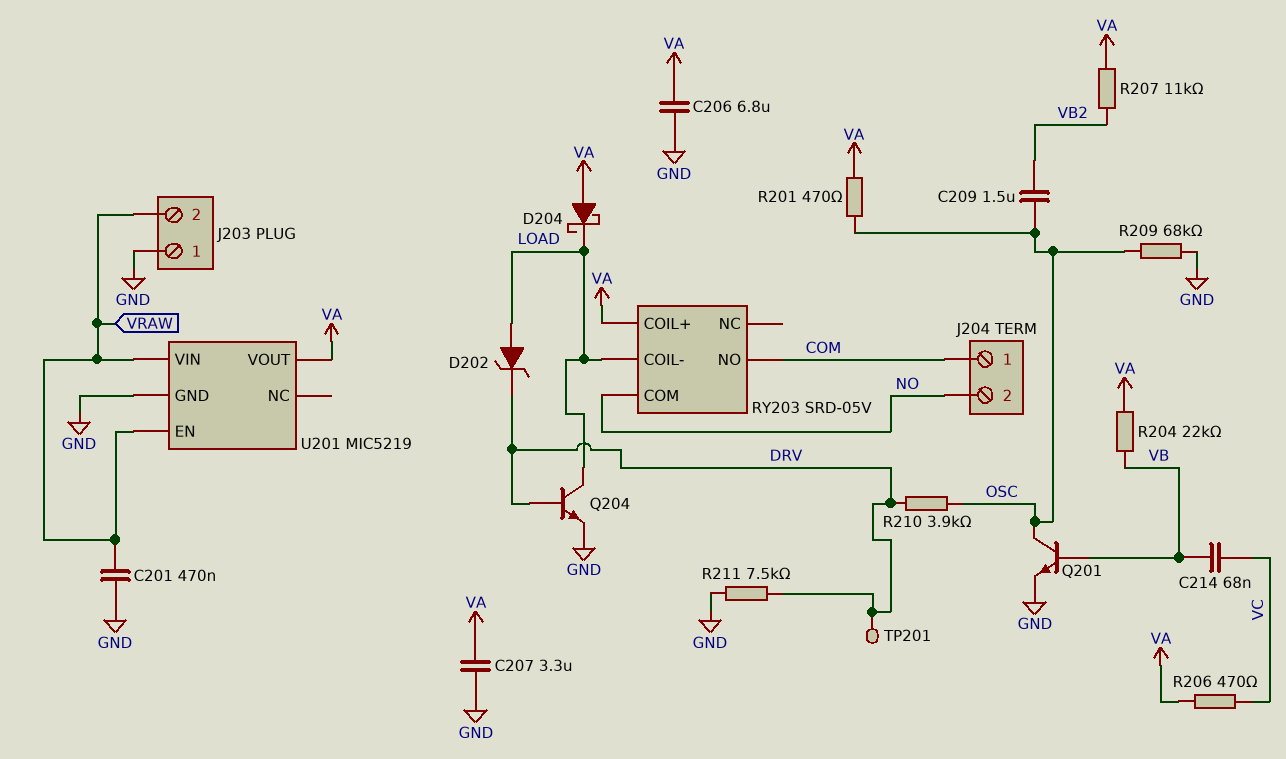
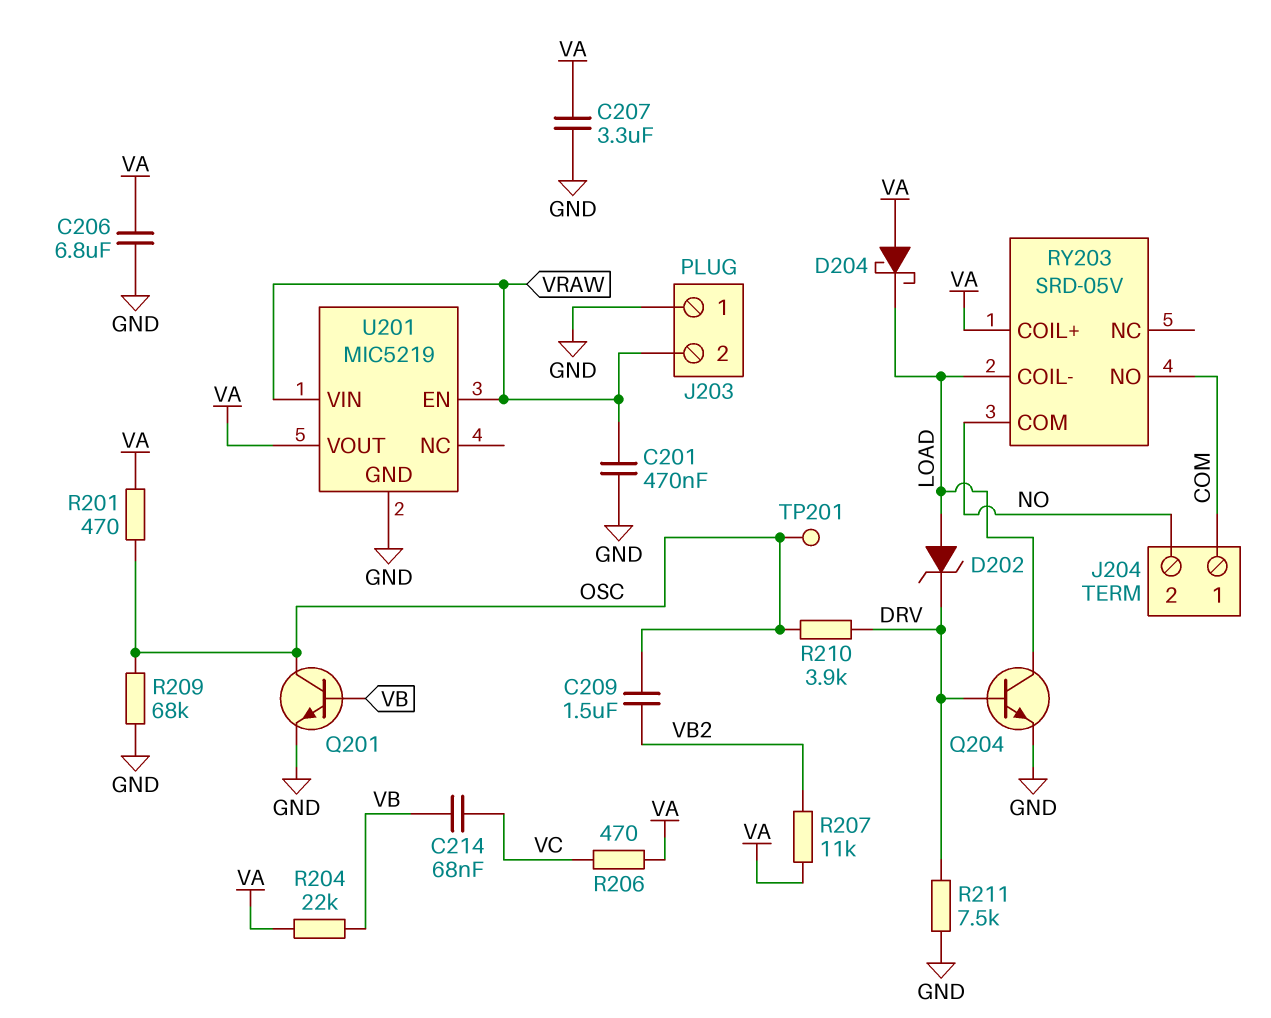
TP201: test point (DRV) -> test point (OSC)

